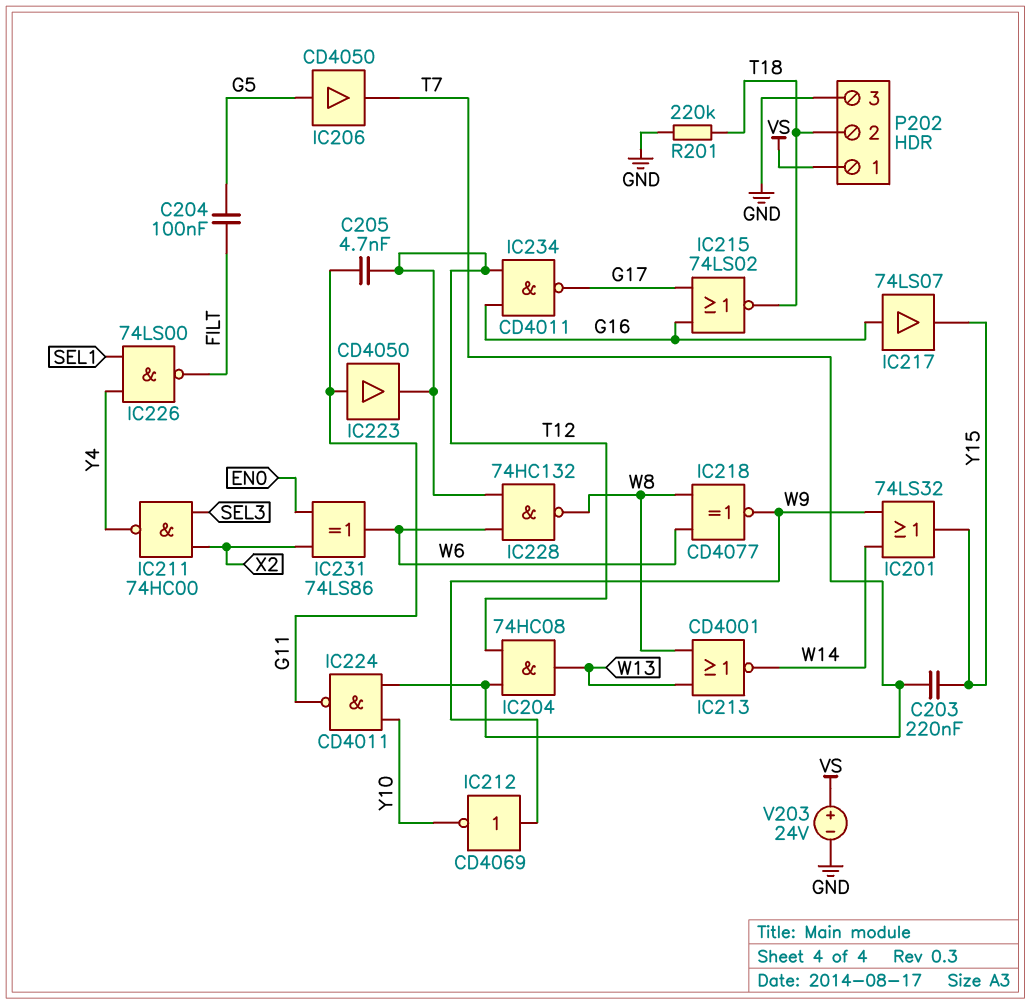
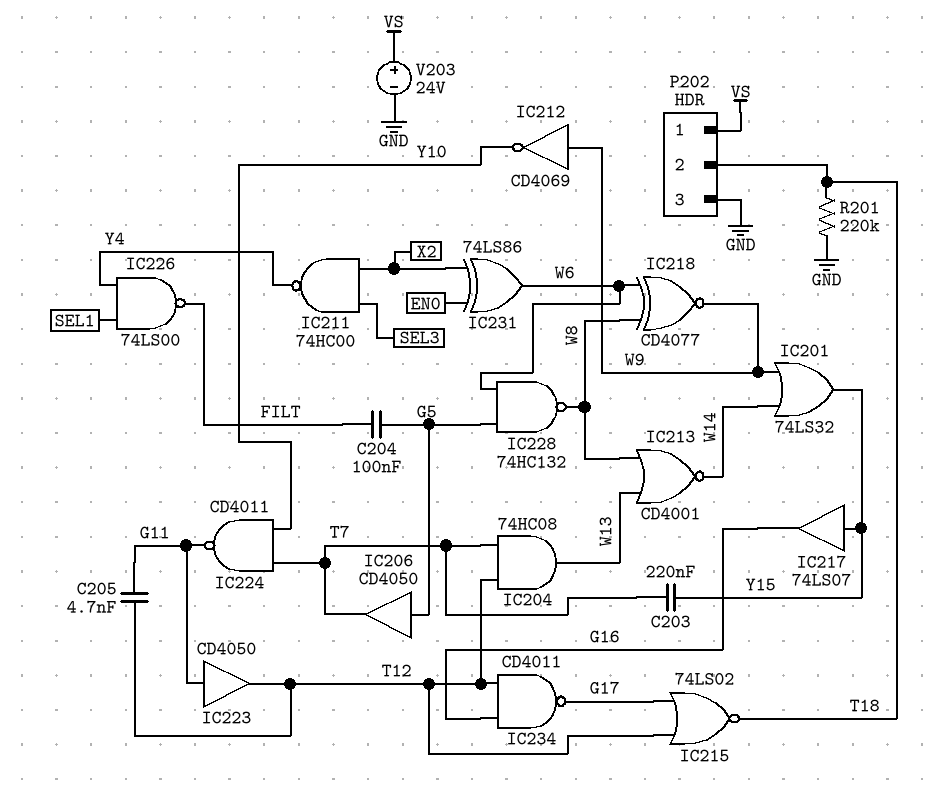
IC215: NOR 74LS02 (in G16, in G17, out T18) -> NOR 74LS02 (in G17, in T12, out T18)
IC217: buffer 74LS07 (in G16, out Y15) -> buffer 74LS07 (in Y15, out G16)
IC228: NAND 74HC132 (in T12, in W6, out W8) -> NAND 74HC132 (in G5, in W6, out W8)

